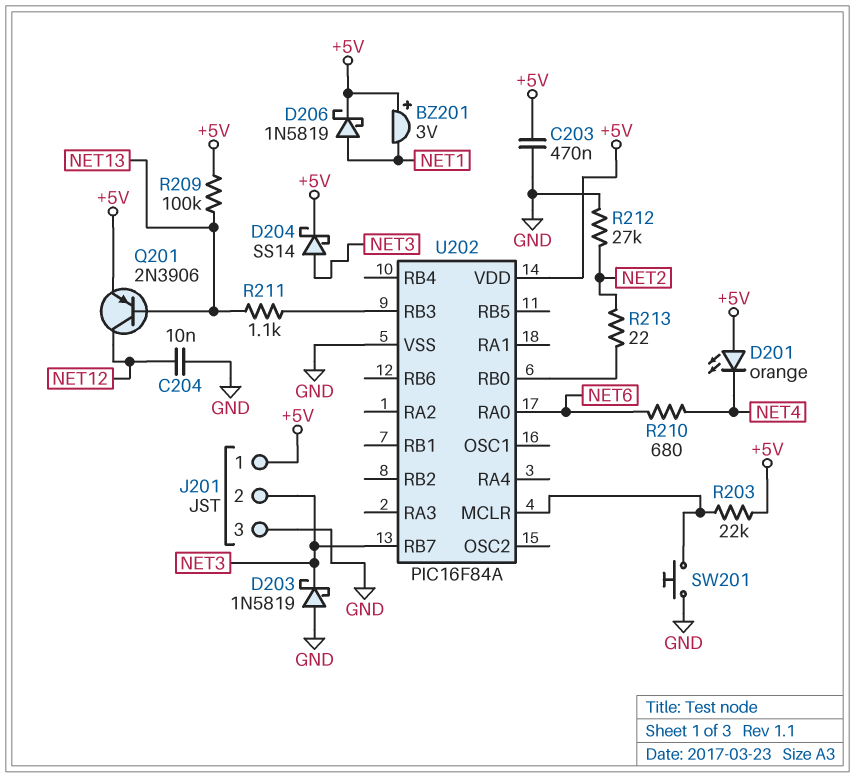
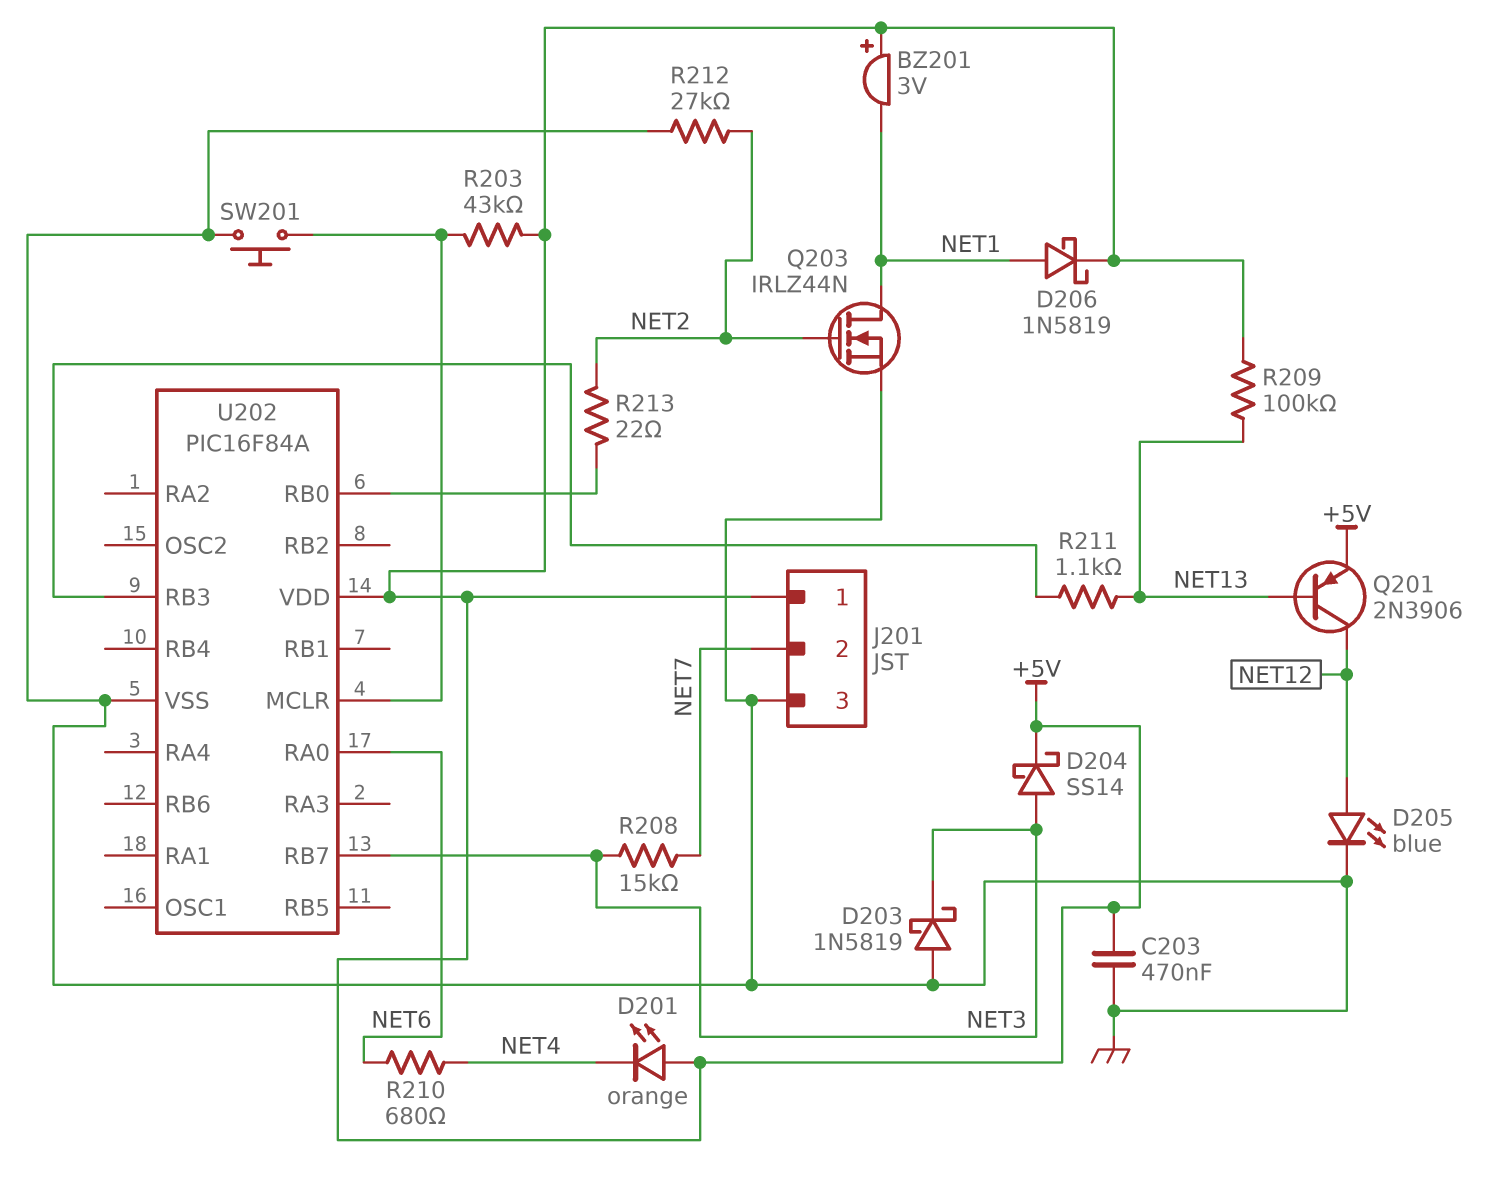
C204: 10nF (GND, NET12) -> none
D205: none -> LED blue (A NET12, K GND)
J201 pin 2: NET3 -> NET7
Q203: none -> NMOS IRLZ44N (G NET2, D NET1, S GND)
R203: 22k (+5V, U202/MCLR) -> 43k (+5V, U202/MCLR)
R208: none -> 15k (NET3, NET7)

